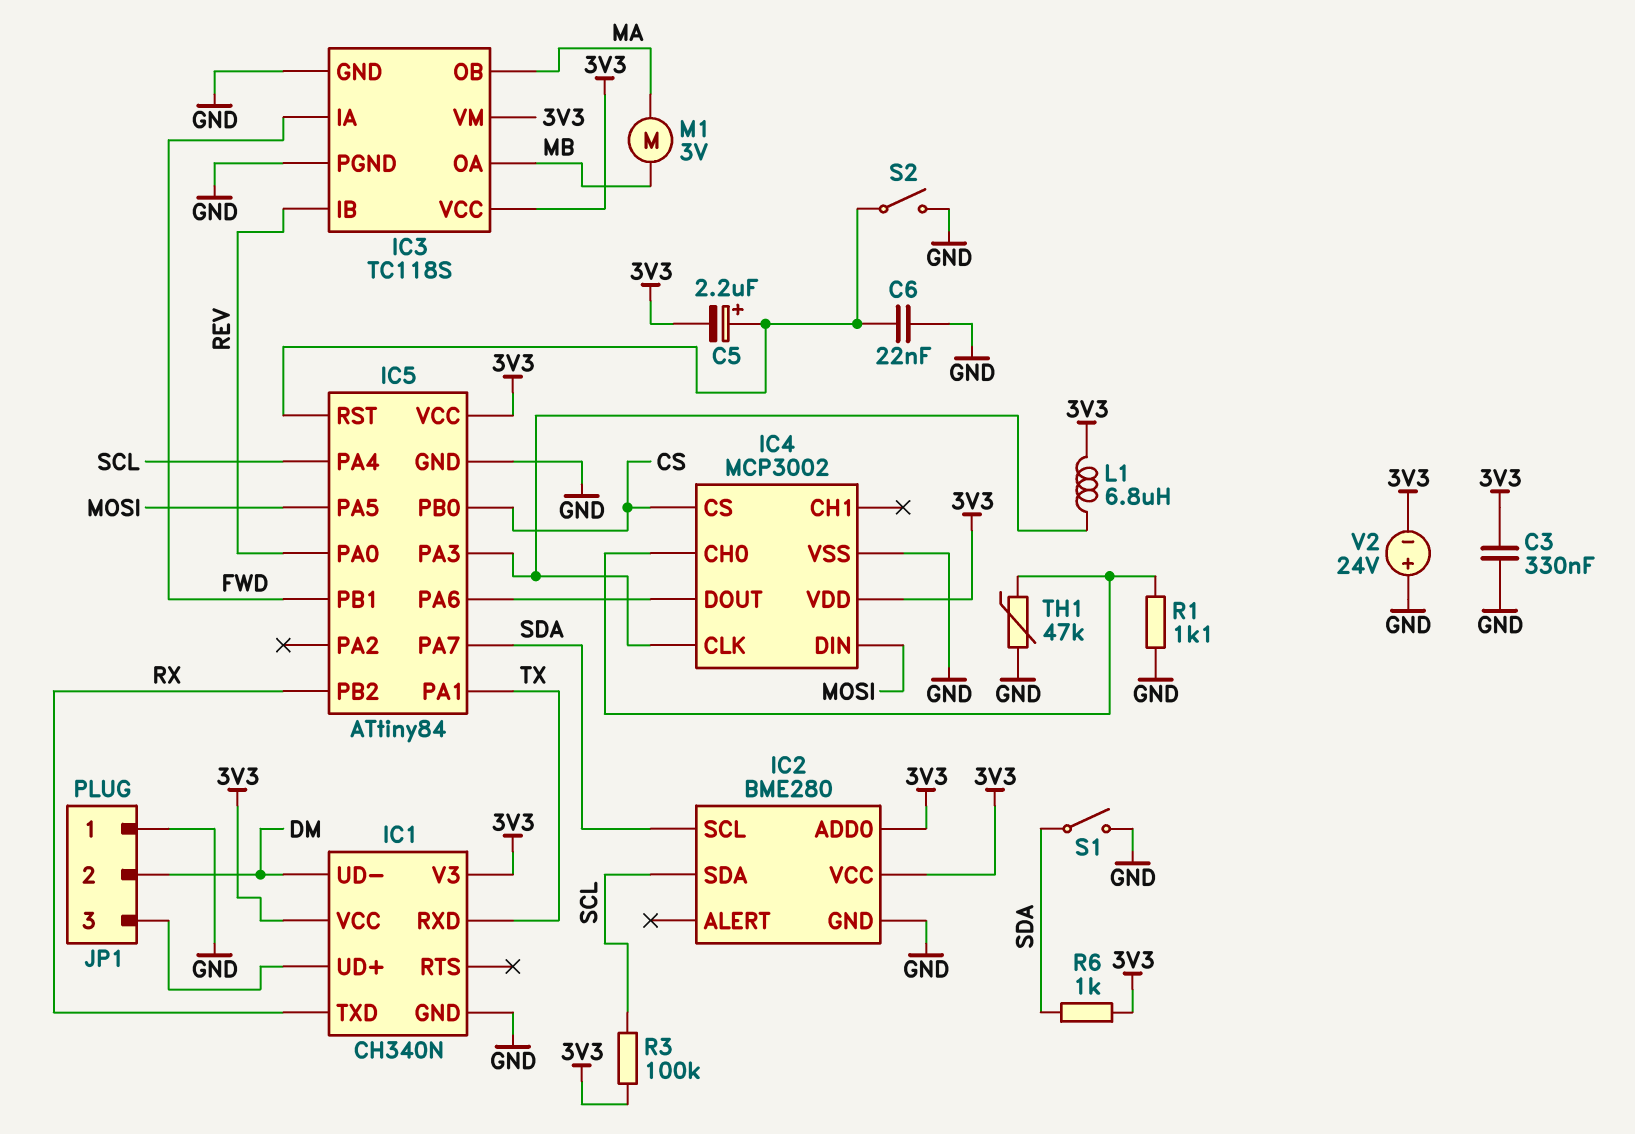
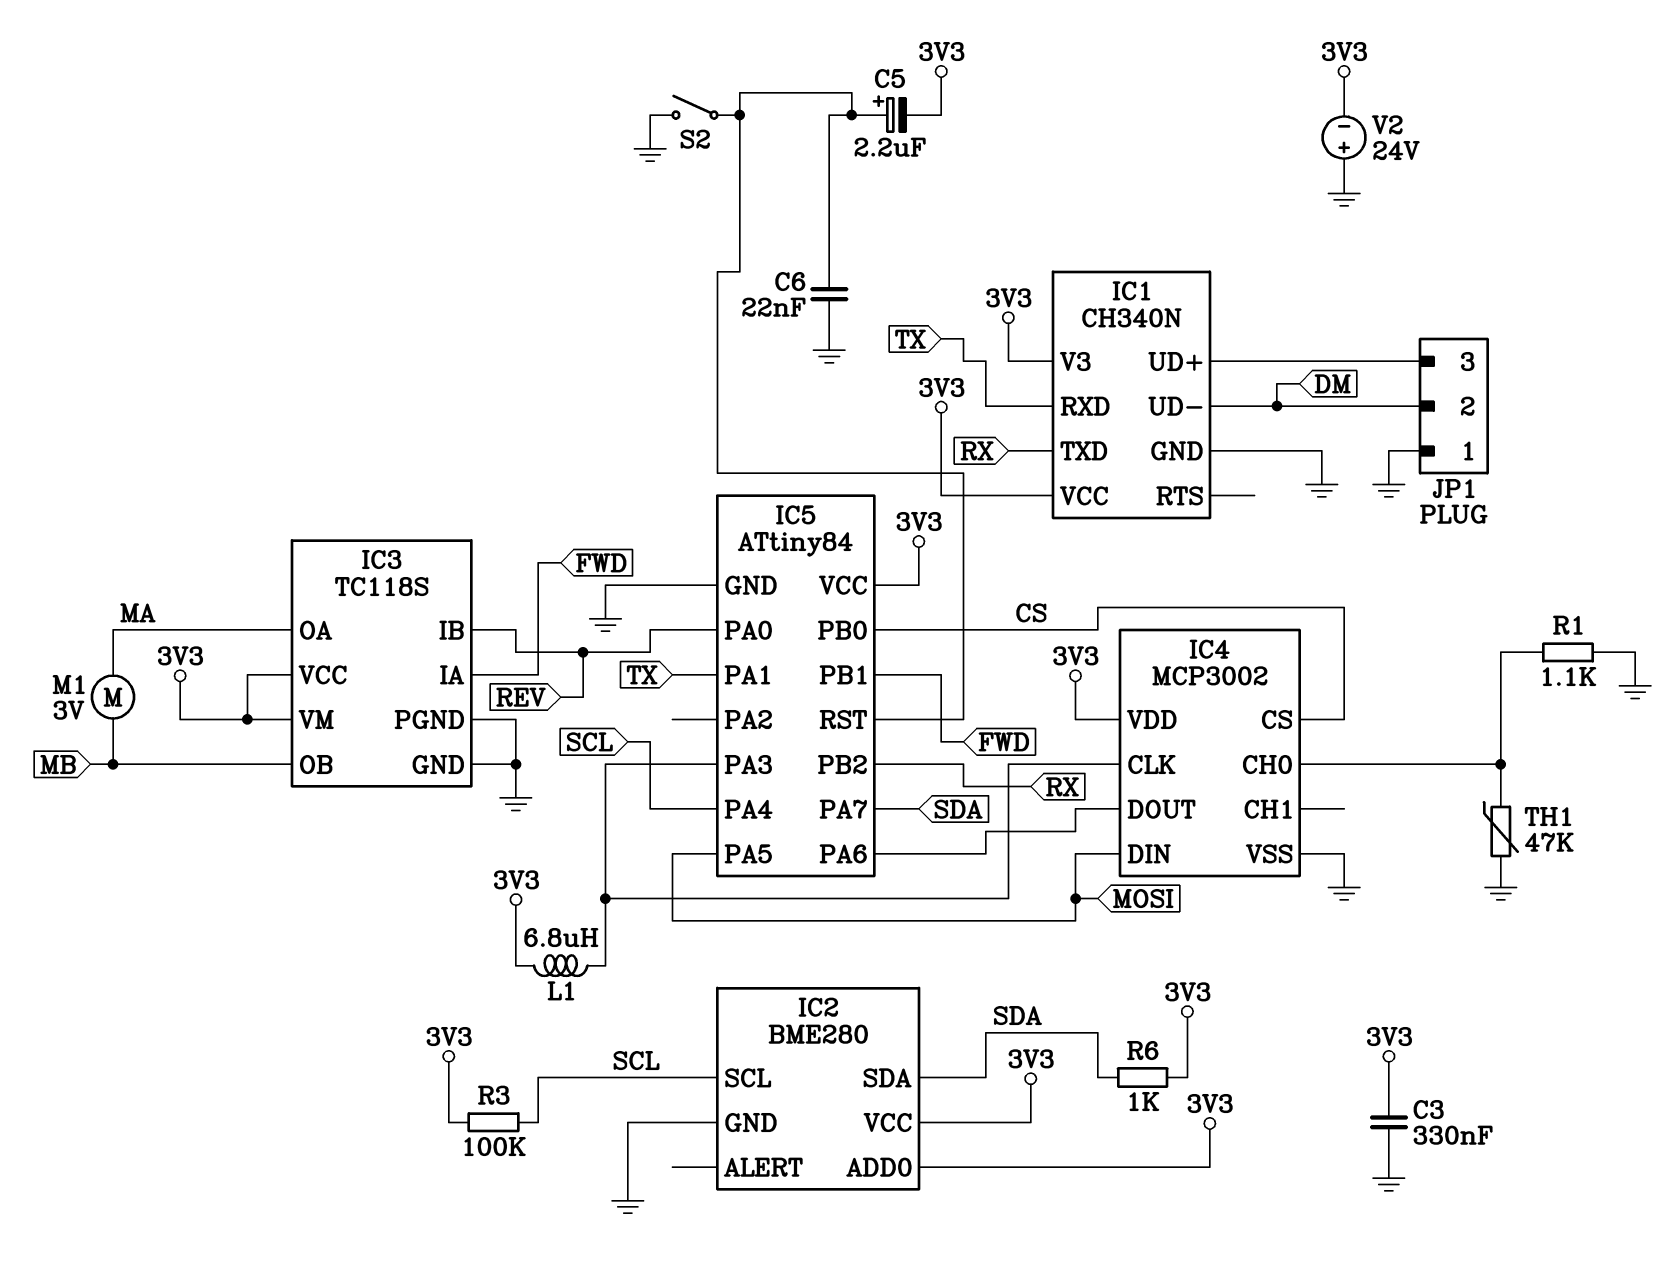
IC2 pin SCL: SDA -> SCL
IC2 pin SDA: SCL -> SDA
IC3 pin OA: MB -> MA
IC3 pin OB: MA -> MB
S1: switch (GND, SDA) -> none

